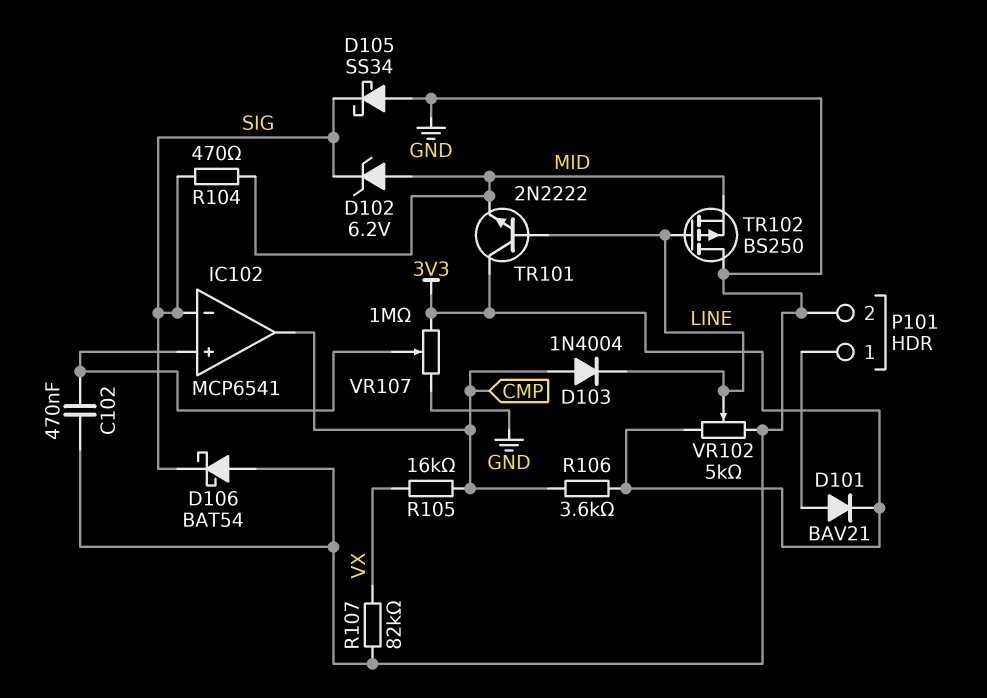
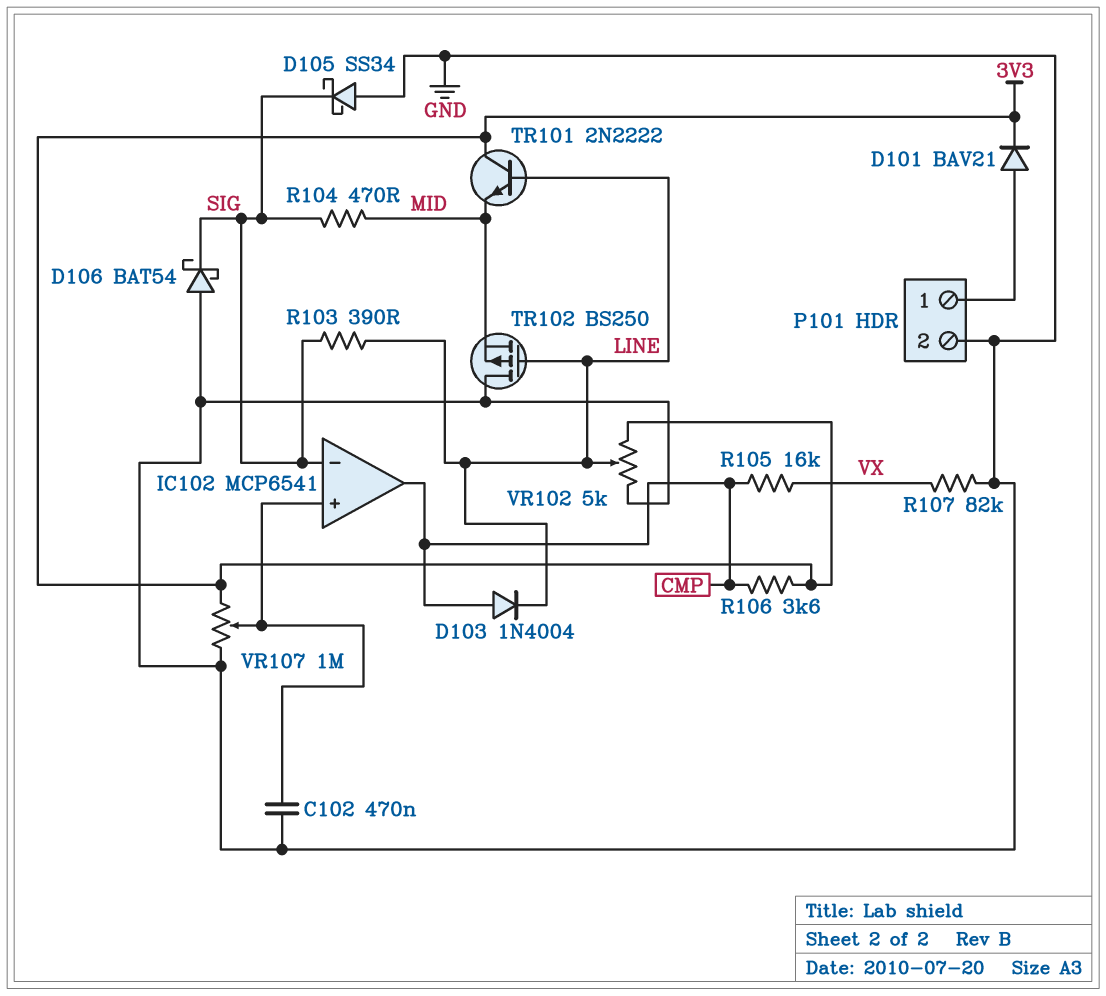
D102: zener 6.2V (A MID, K SIG) -> none
R103: none -> 390 (LINE, SIG)

